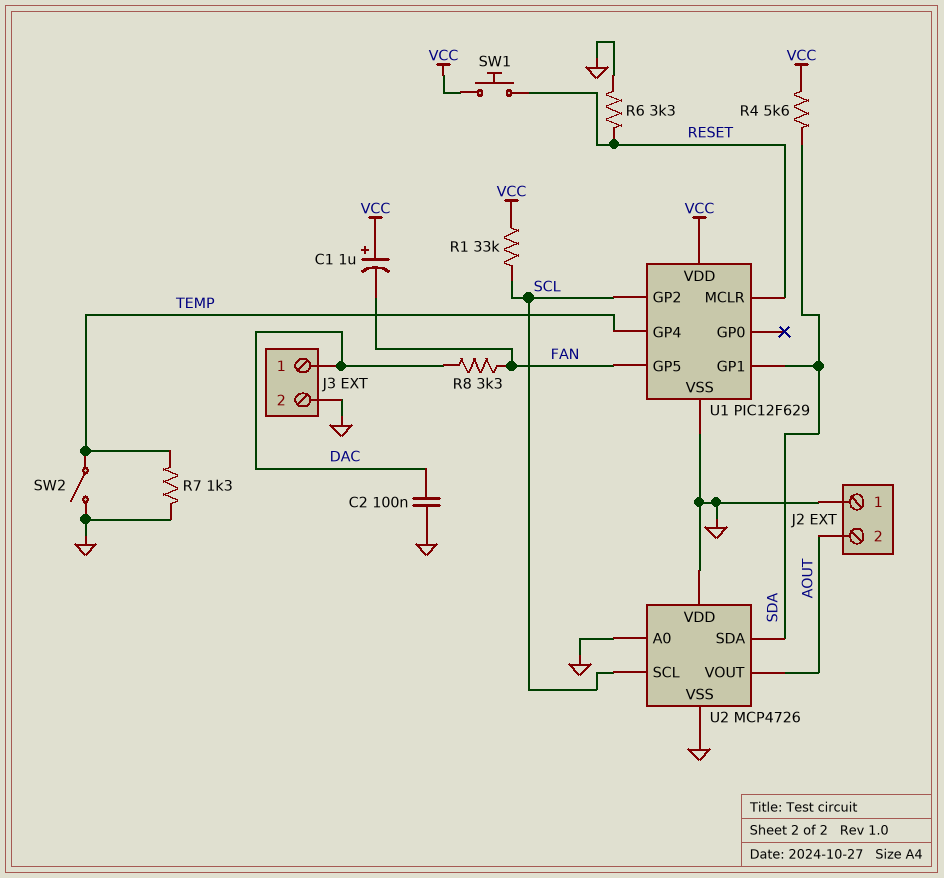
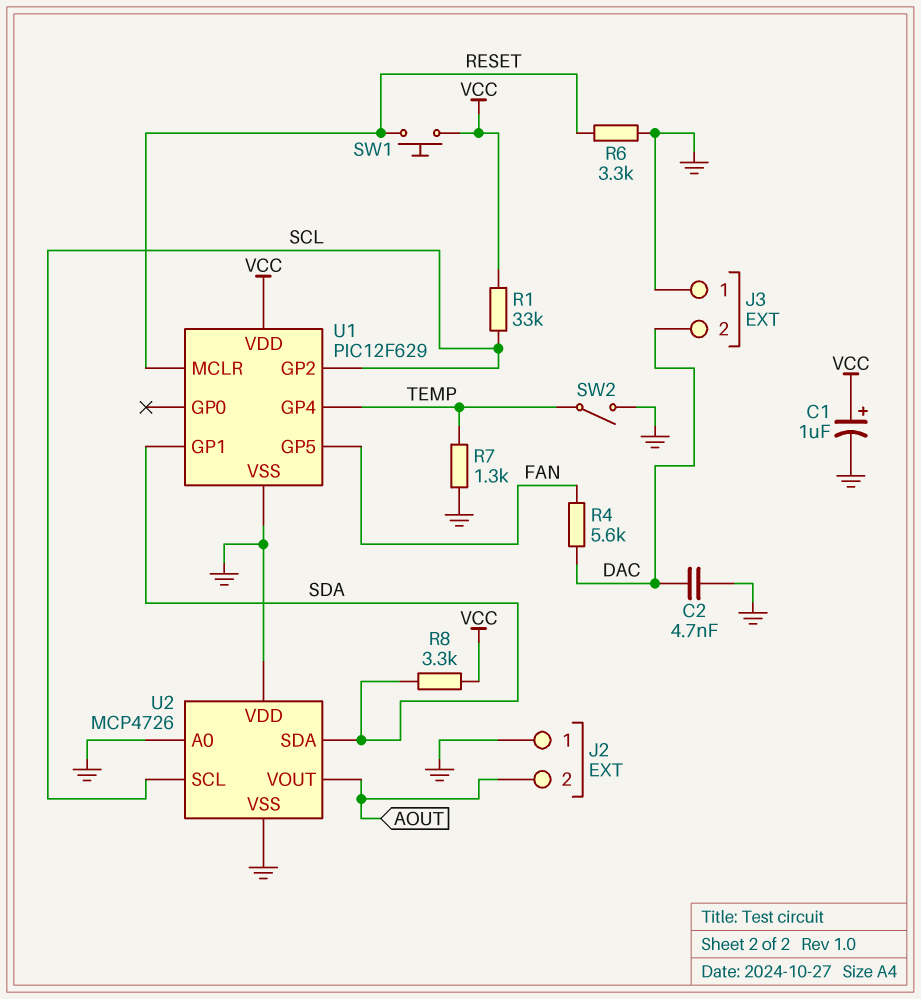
C1: 1uF (plus VCC, minus FAN) -> 1uF (plus VCC, minus GND)
C2: 100nF (DAC, GND) -> 4.7nF (DAC, GND)
J3 pin 1: DAC -> GND
J3 pin 2: GND -> DAC
R4: 5.6k (SDA, VCC) -> 5.6k (DAC, FAN)
R8: 3.3k (DAC, FAN) -> 3.3k (SDA, VCC)

